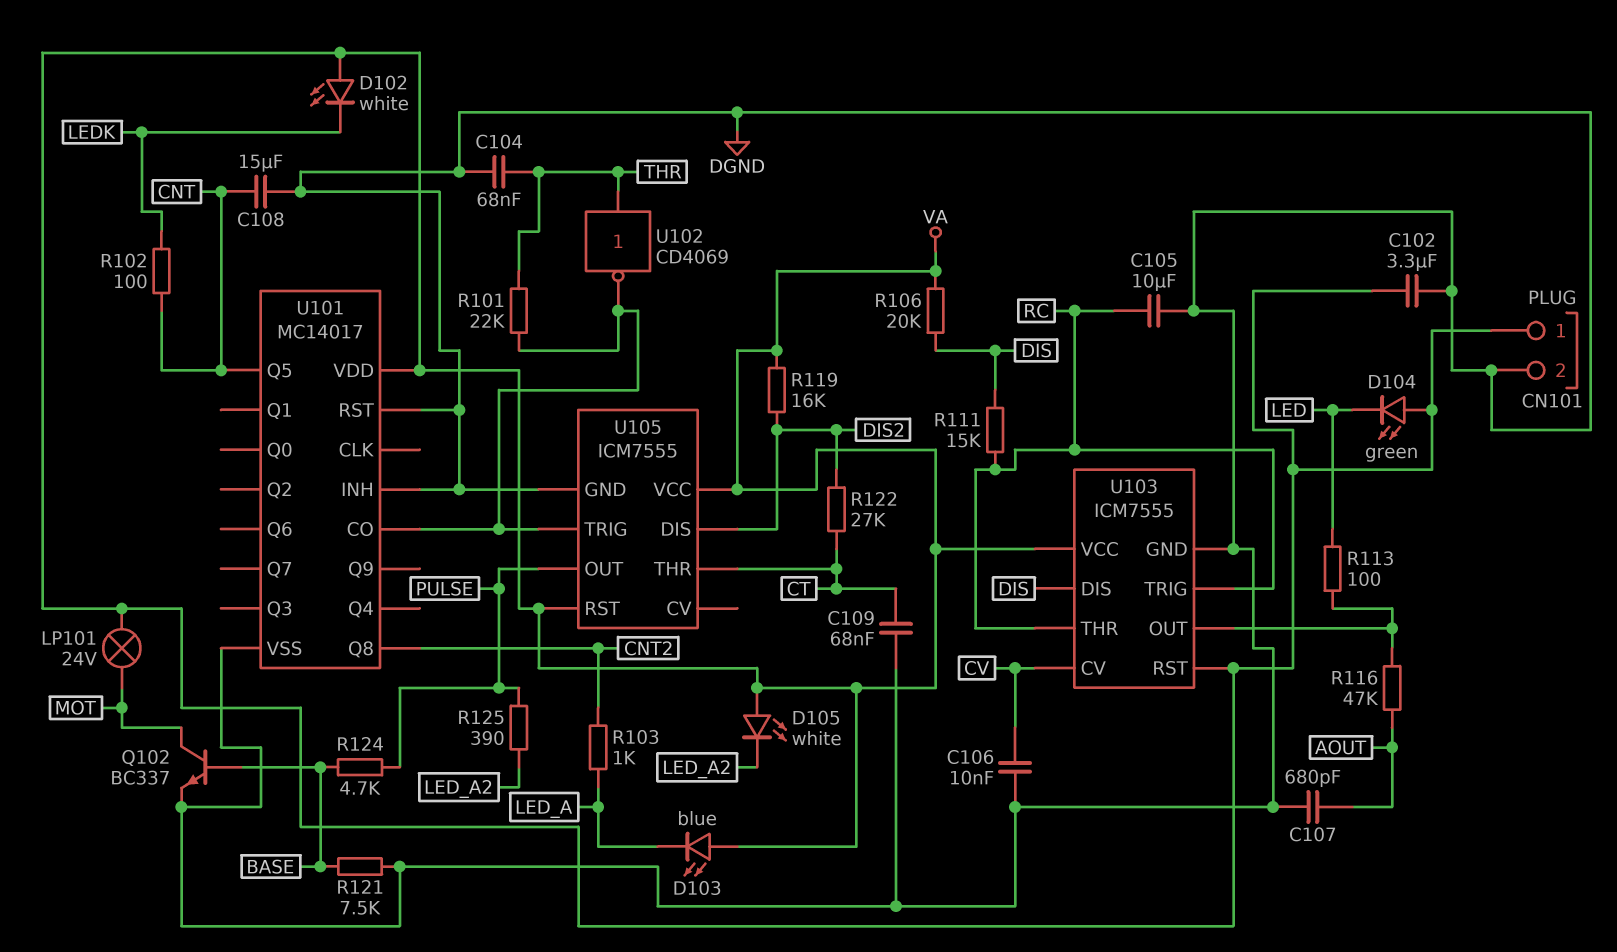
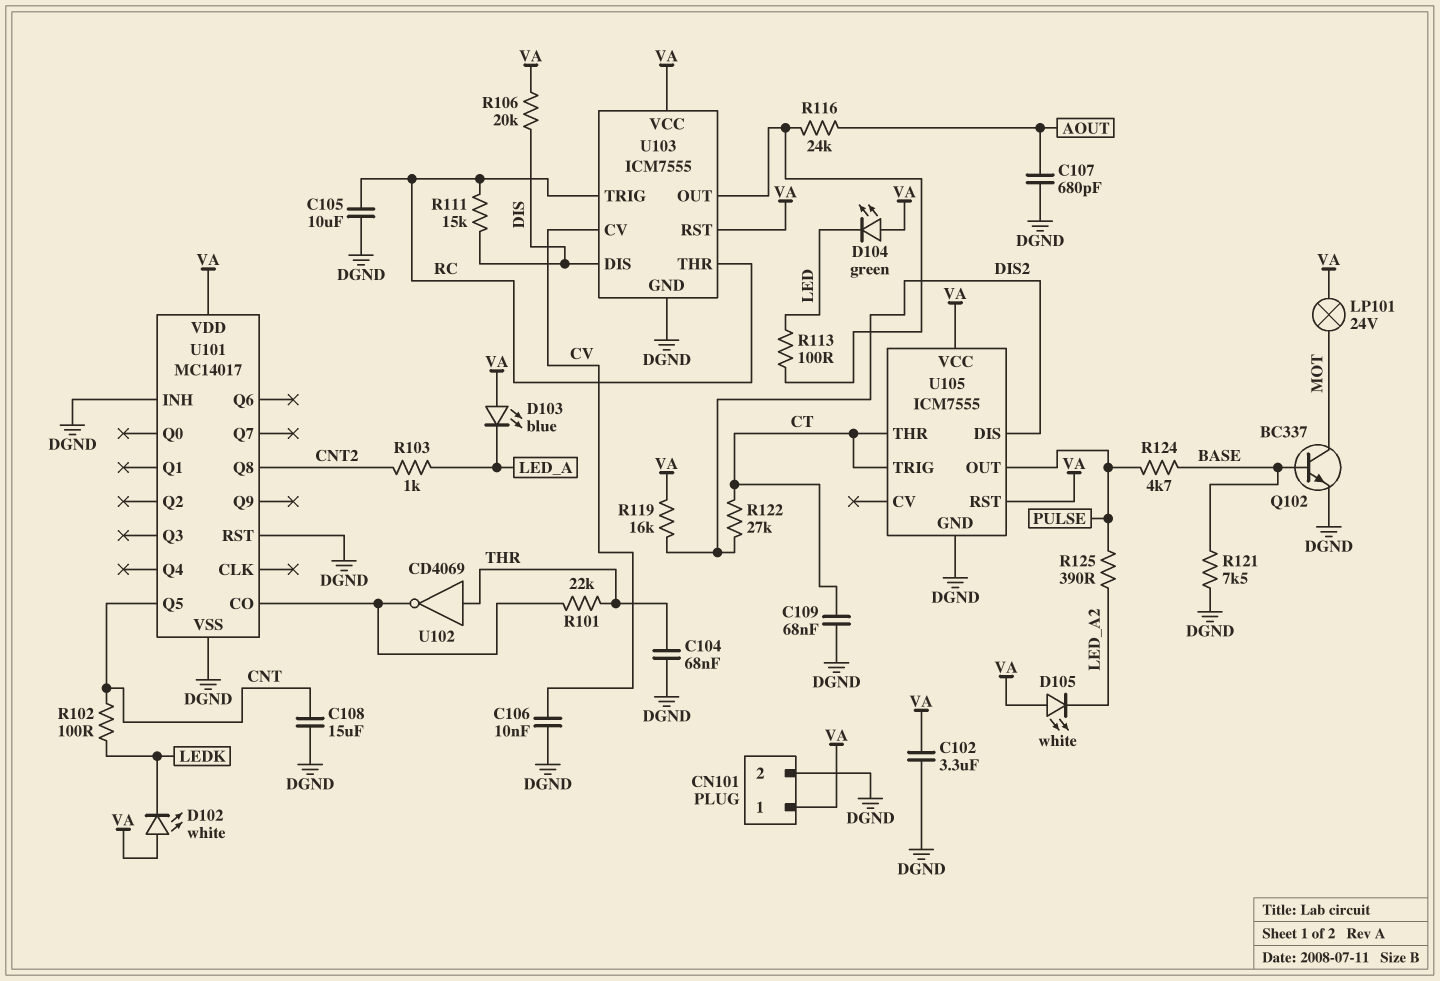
R116: 47k (AOUT, U103/OUT) -> 24k (AOUT, U103/OUT)
U105 pin TRIG: U101/CO -> CT

